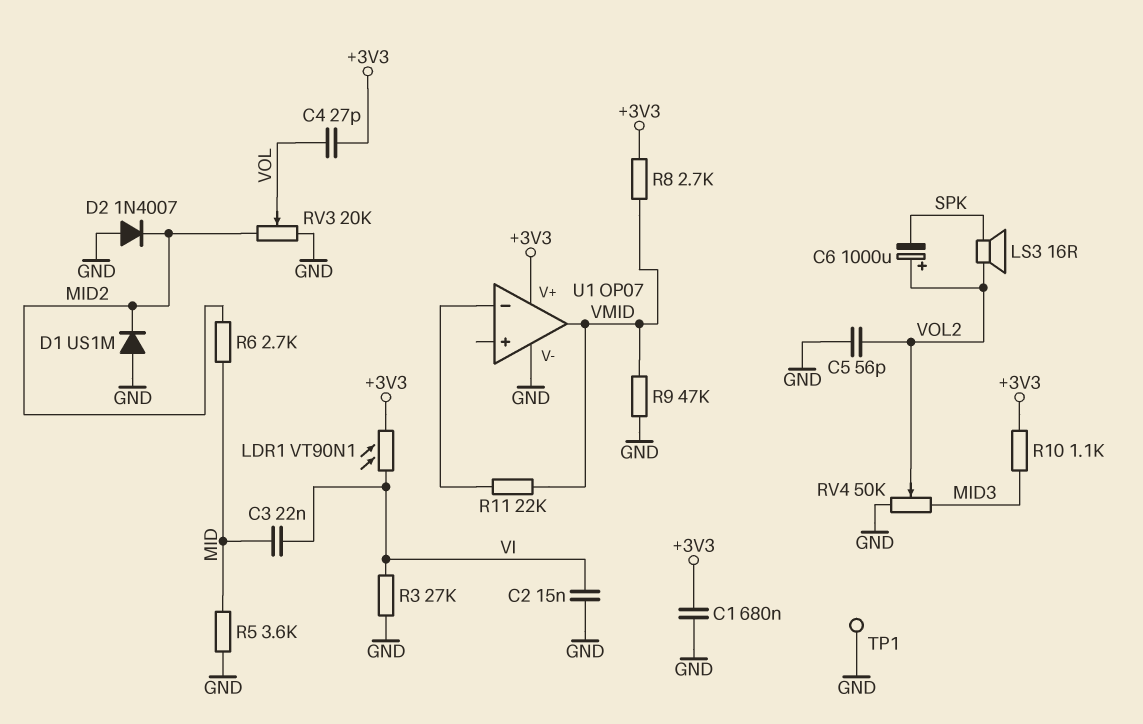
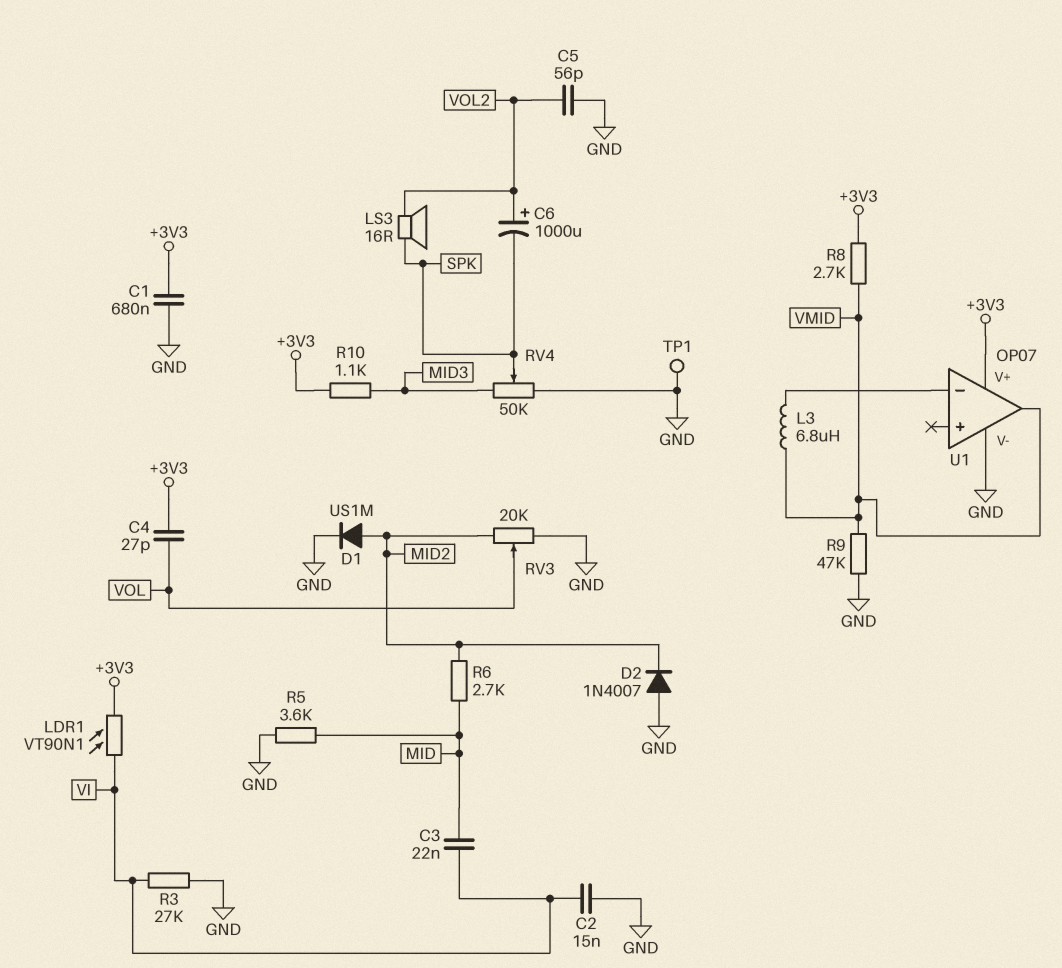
D1: diode US1M (A GND, K MID2) -> diode US1M (A MID2, K GND)
L3: none -> 6.8uH (U1/in-, VMID)
R11: 22k (U1/in-, VMID) -> none
RV4: 50k (GND, MID3, wiper VOL2) -> 50k (GND, MID3, wiper SPK)

